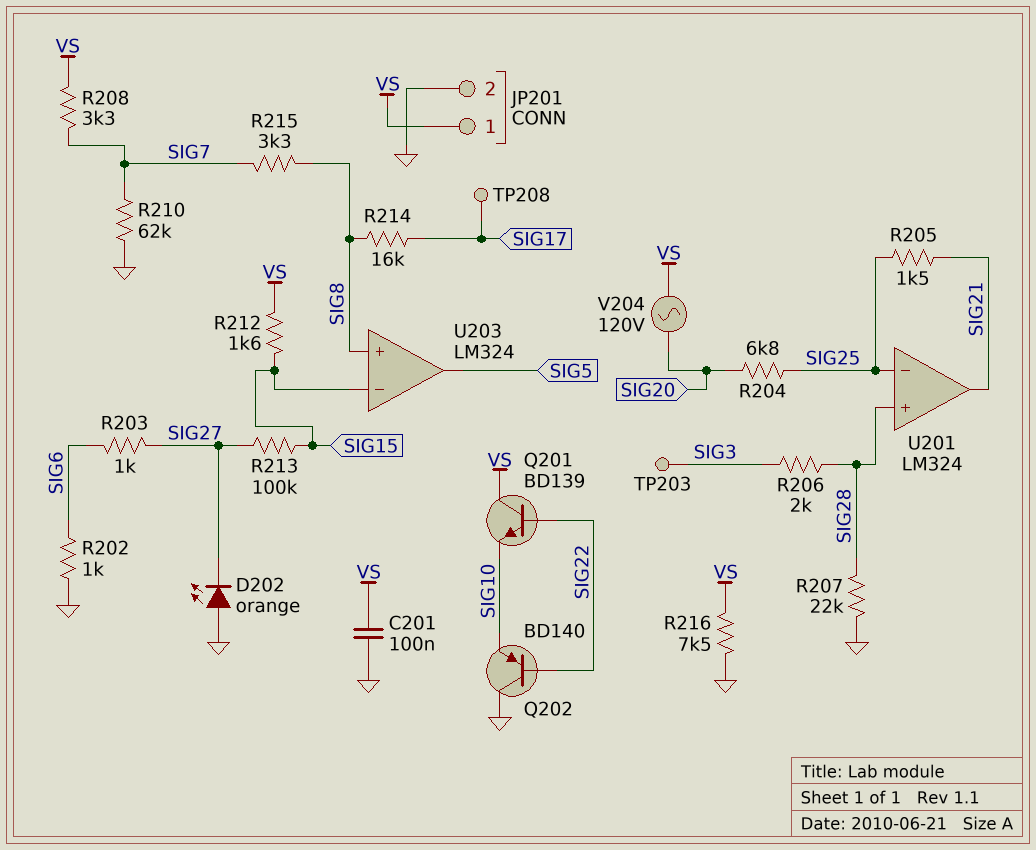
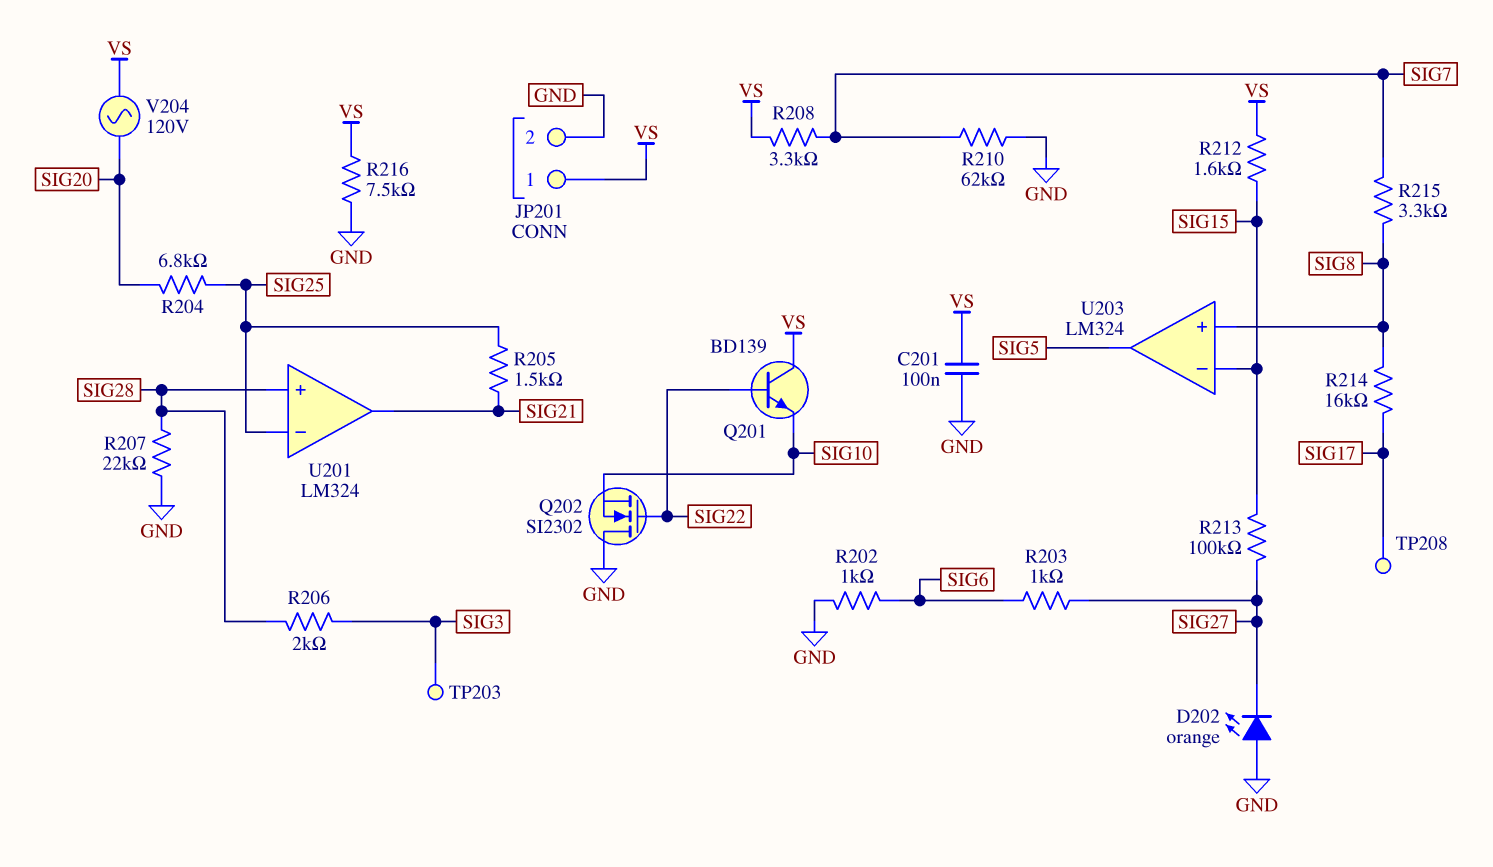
Q202: PNP BD140 (B SIG22, C GND, E SIG10) -> NMOS SI2302 (G SIG22, D GND, S SIG10)

